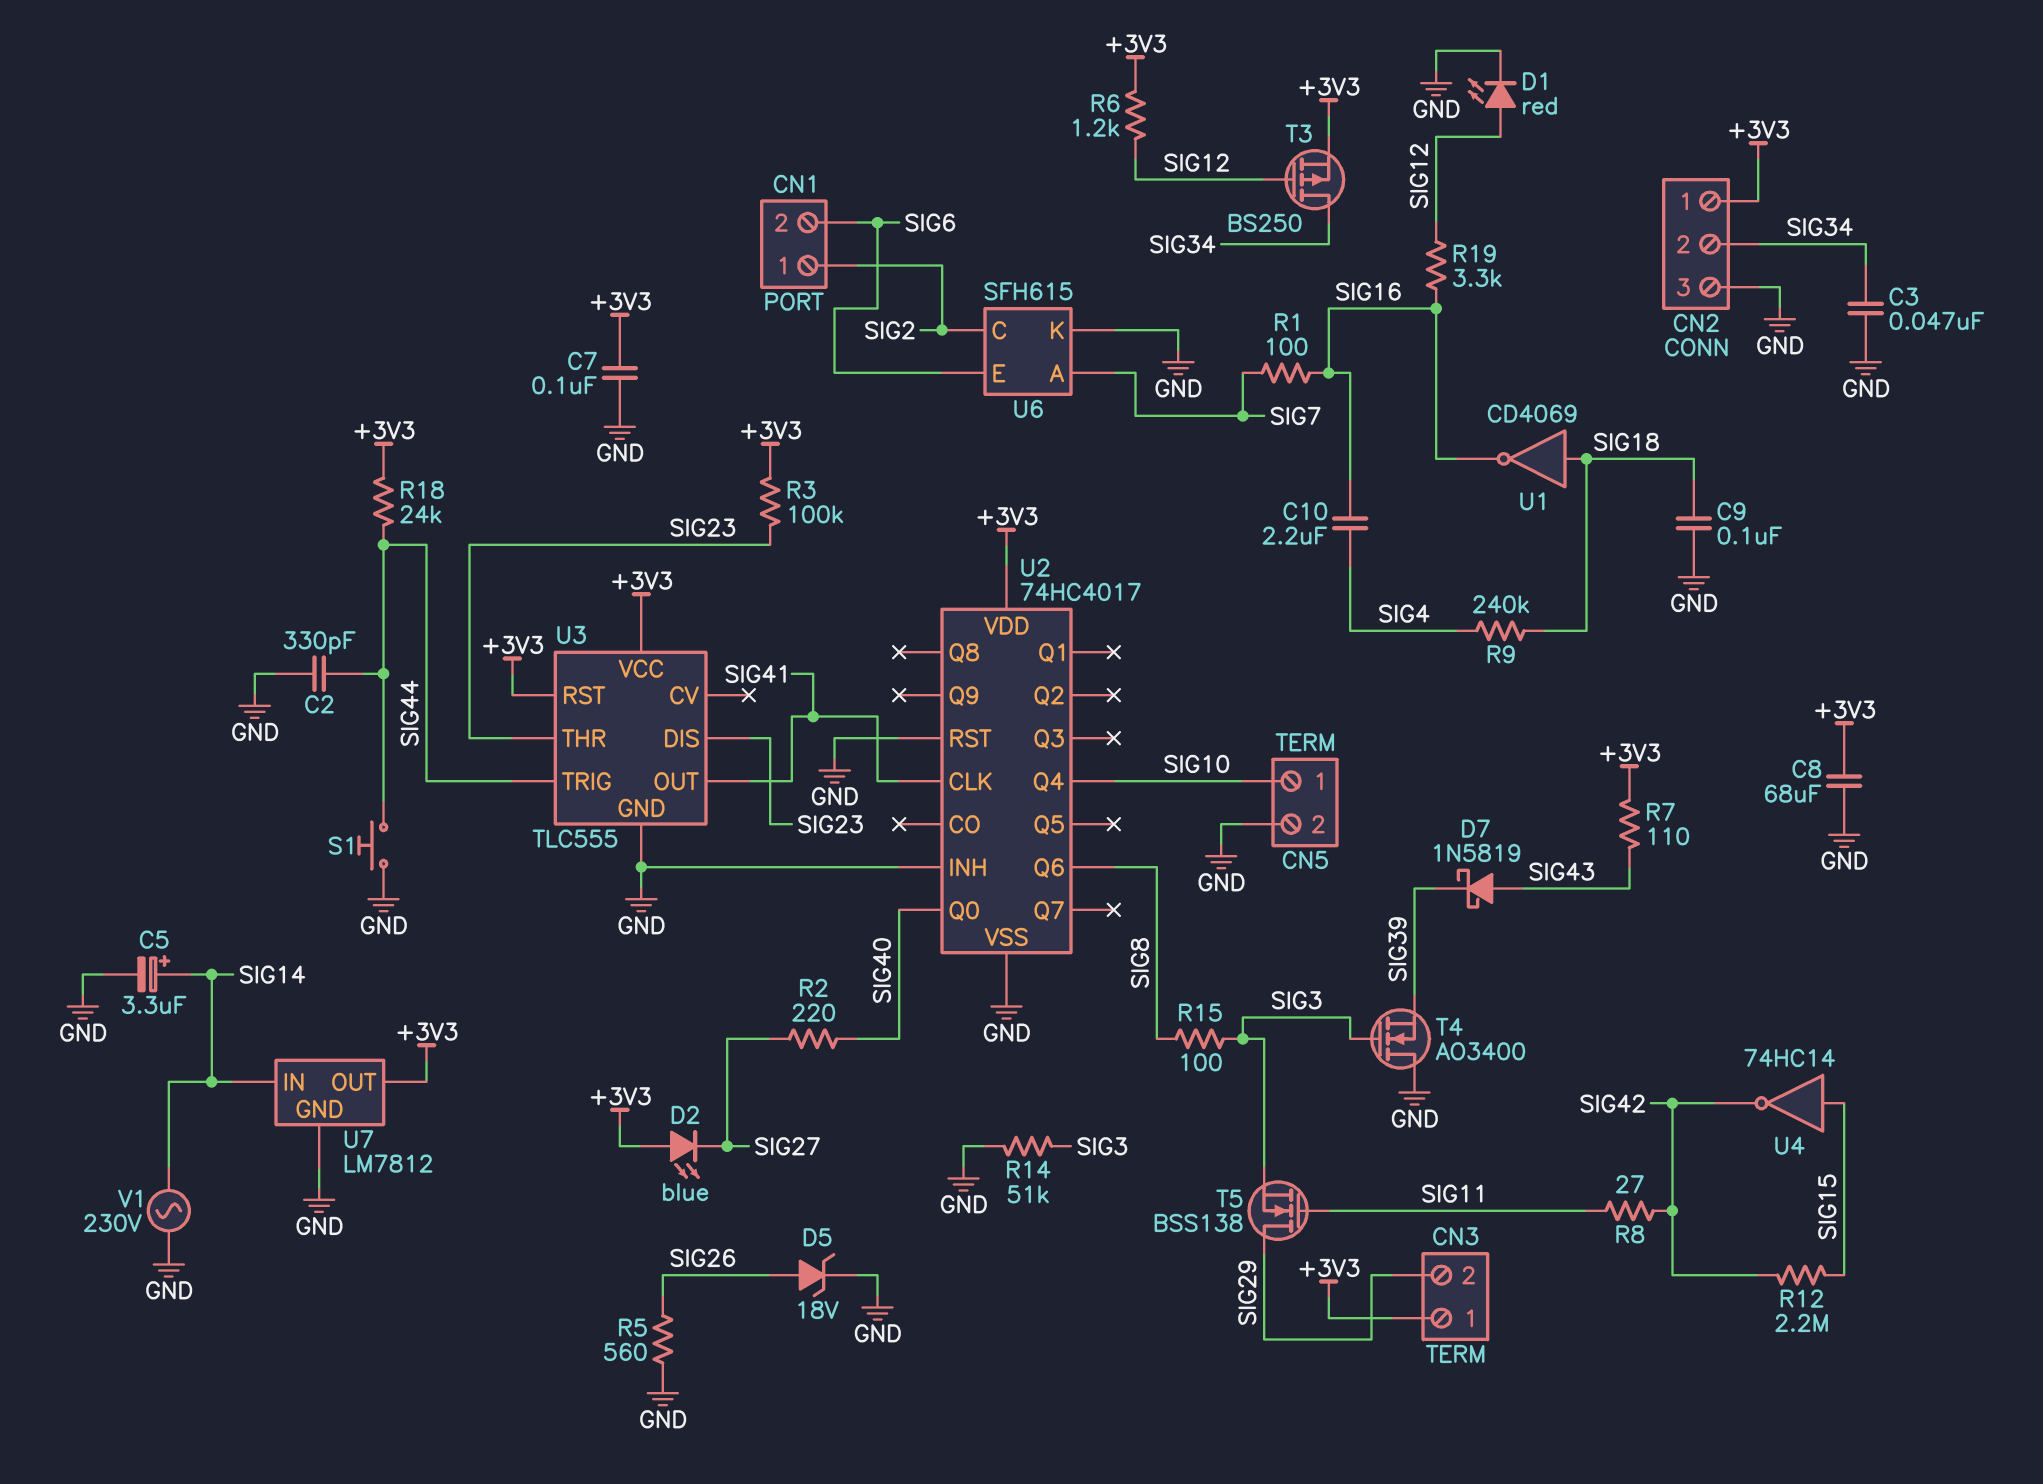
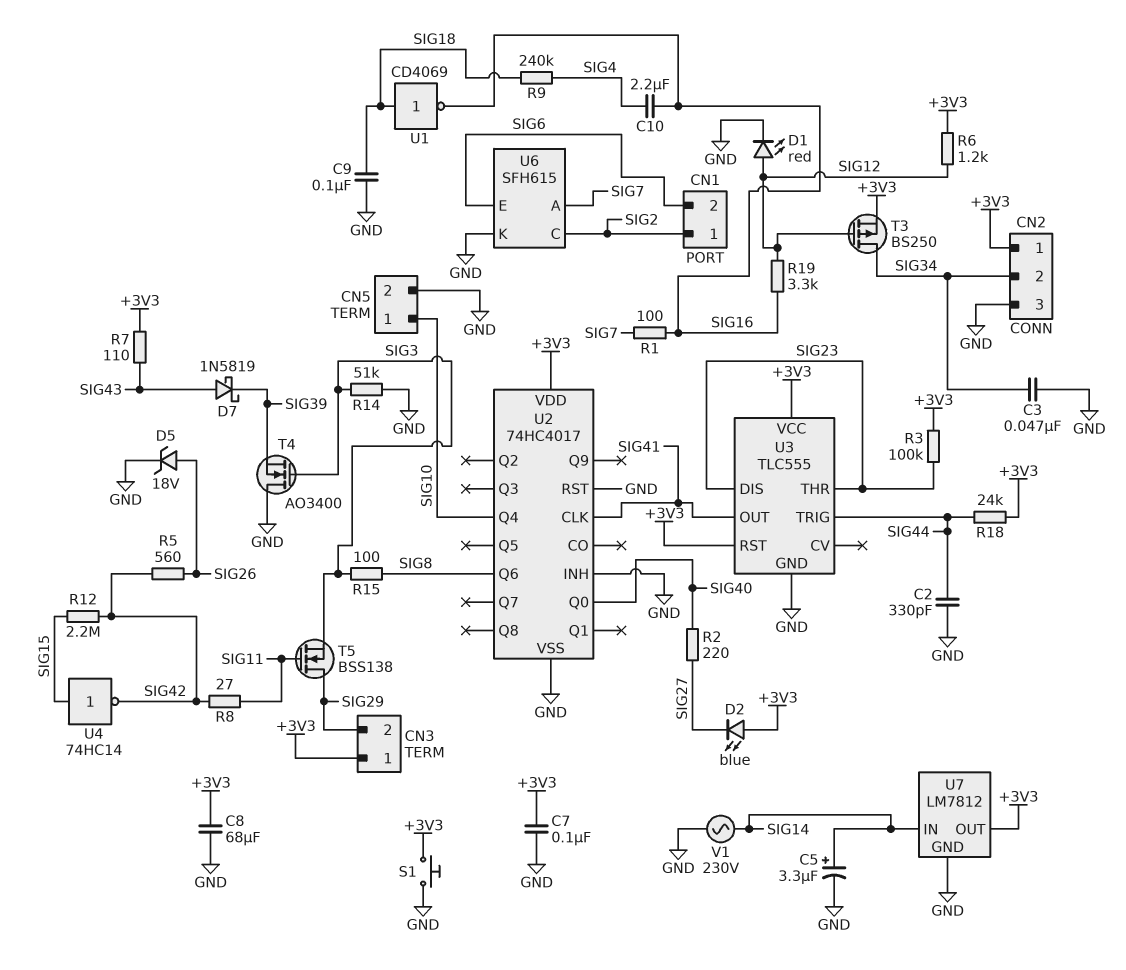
R5: 560 (GND, SIG26) -> 560 (SIG26, SIG42)
S1: button (GND, SIG44) -> button (+3V3, GND)

